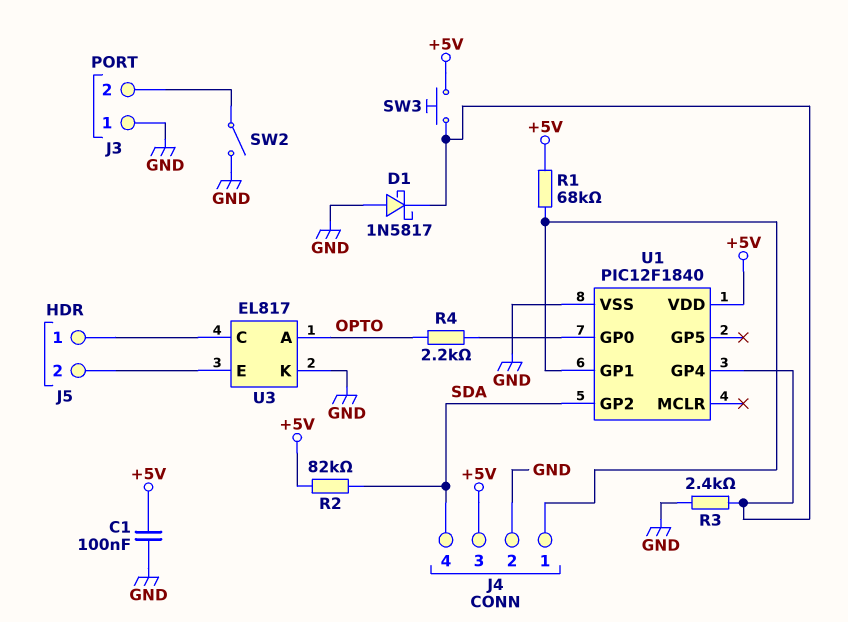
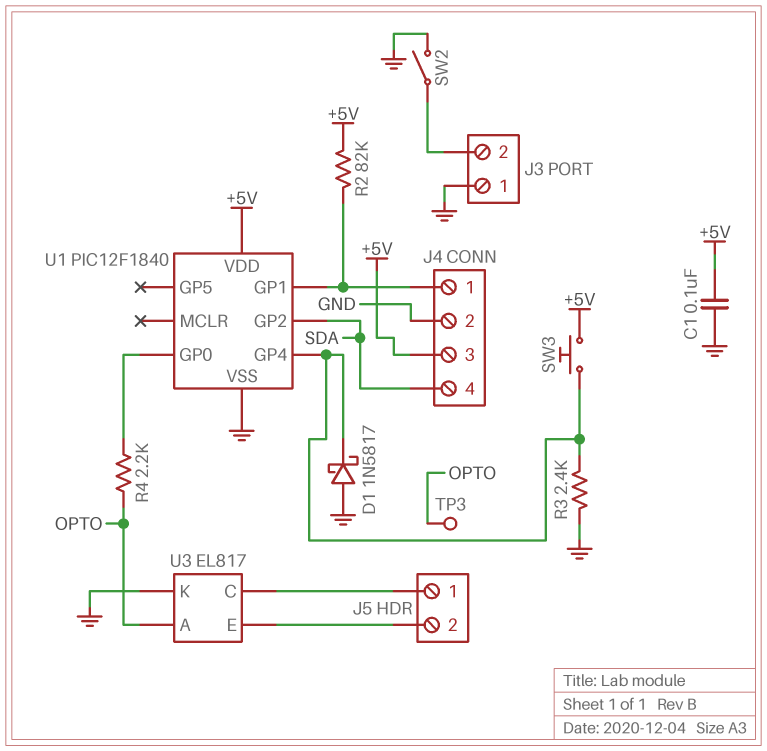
R1: 68k (+5V, J4/1) -> none
R2: 82k (+5V, SDA) -> 82k (+5V, J4/1)
TP3: none -> test point (OPTO)

